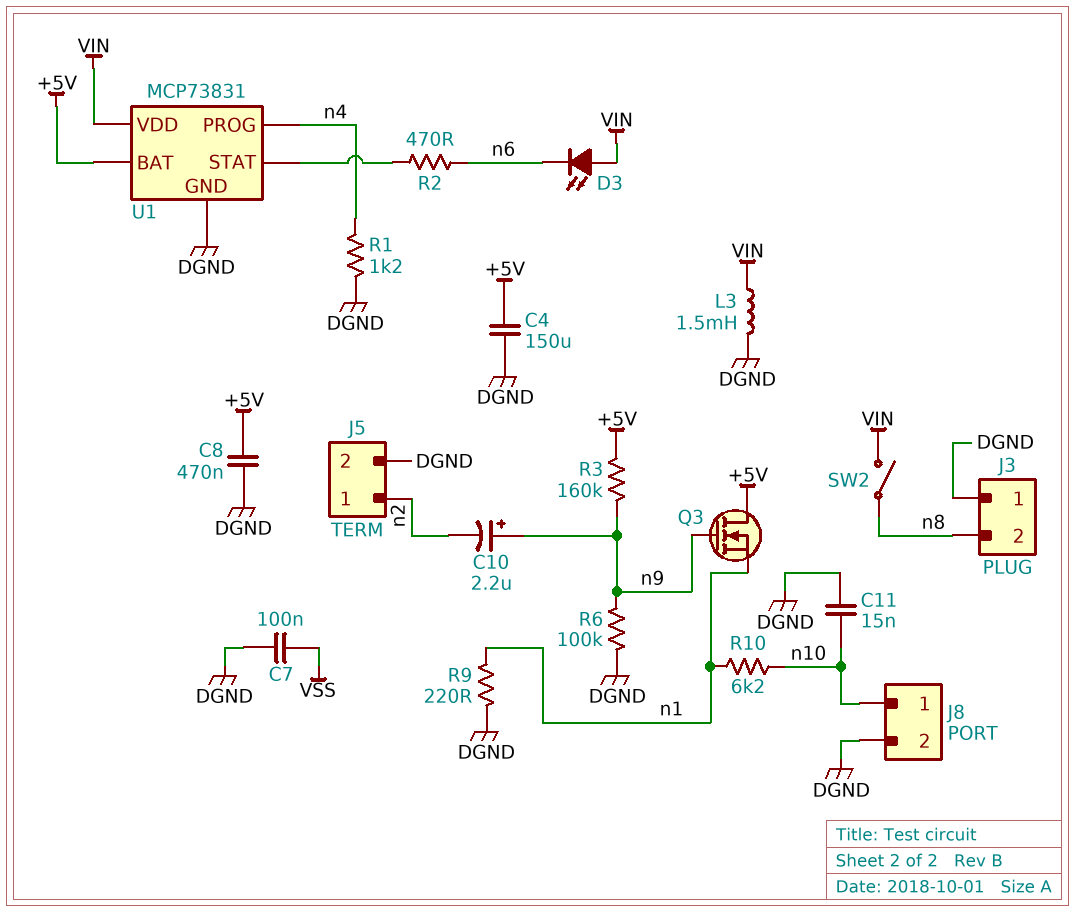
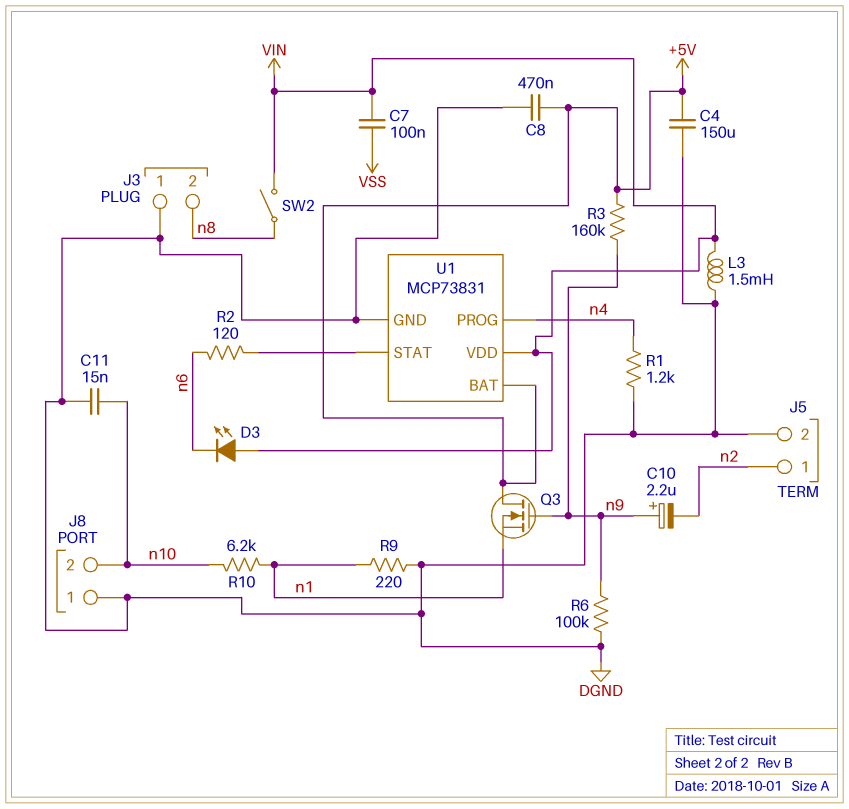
C7: 100nF (DGND, VSS) -> 100nF (VIN, VSS)
J8 pin 1: n10 -> DGND
J8 pin 2: DGND -> n10
R2: 470 (U1/STAT, n6) -> 120 (U1/STAT, n6)

